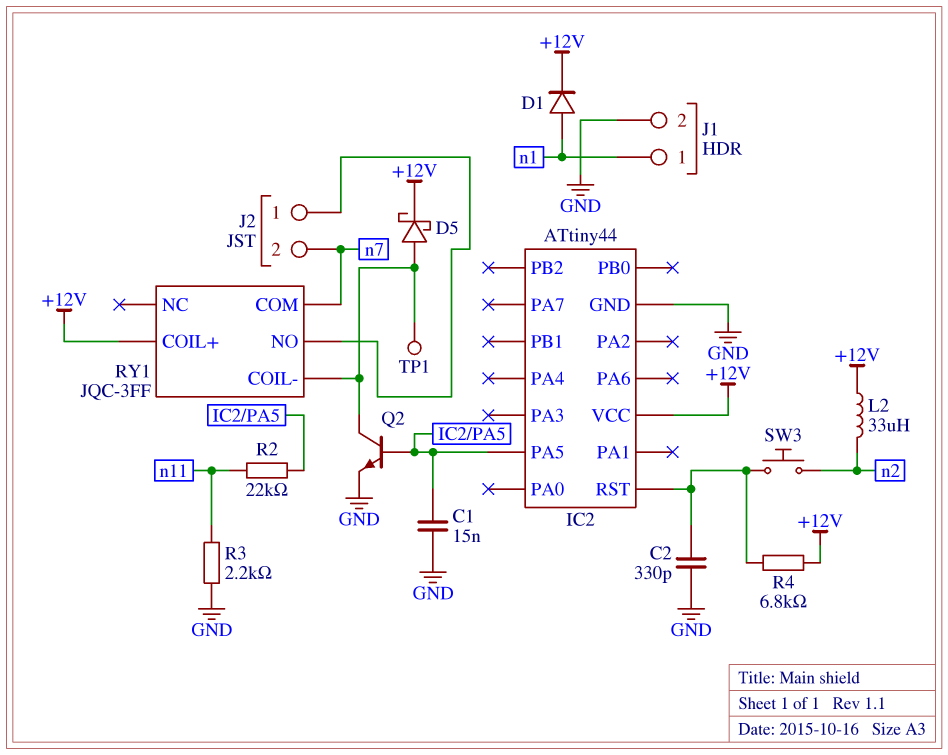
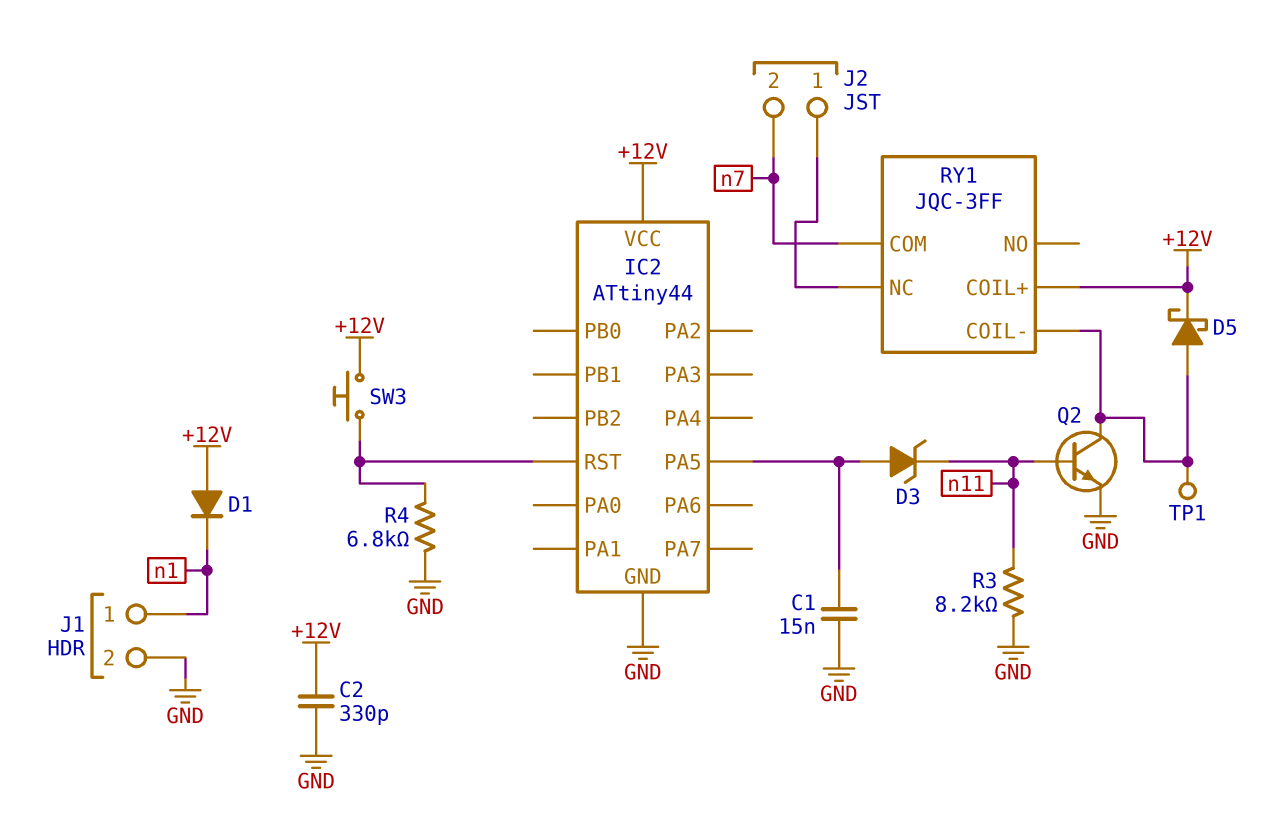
C2: 330pF (GND, IC2/RST) -> 330pF (+12V, GND)
D1: diode (A n1, K +12V) -> diode (A +12V, K n1)
D3: none -> zener (A IC2/PA5, K n11)
L2: 33uH (+12V, n2) -> none
Q2: NPN (B IC2/PA5, C RY1/COIL-, E GND) -> NPN (B n11, C RY1/COIL-, E GND)
R2: 22k (IC2/PA5, n11) -> none
R3: 2.2k (GND, n11) -> 8.2k (GND, n11)
R4: 6.8k (+12V, IC2/RST) -> 6.8k (GND, IC2/RST)
RY1 pin NC: none -> J2/1
RY1 pin NO: J2/1 -> none
SW3: button (IC2/RST, n2) -> button (+12V, IC2/RST)

